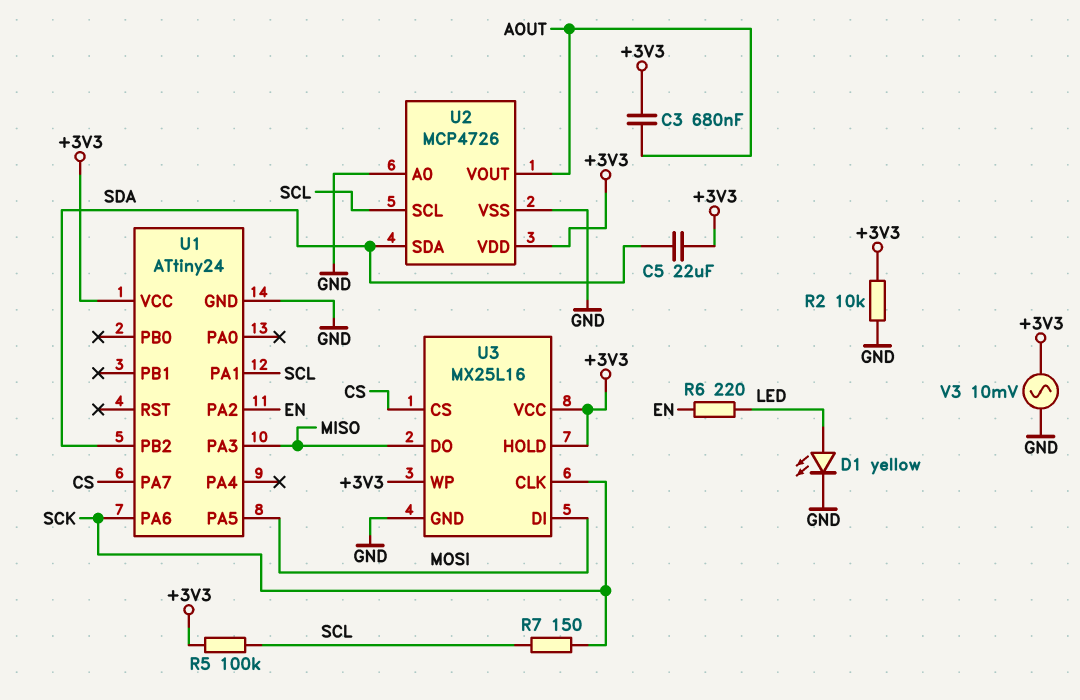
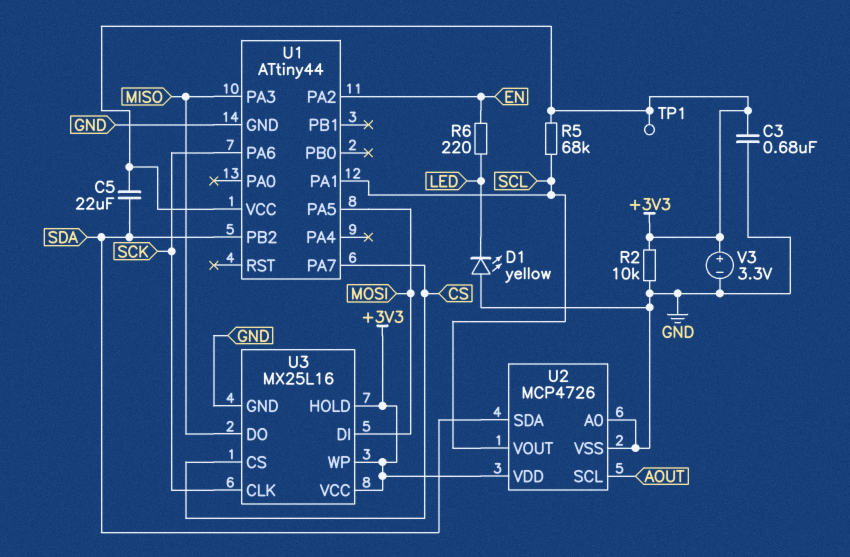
C3: 680nF (+3V3, AOUT) -> 680nF (+3V3, GND)
D1: LED yellow (A LED, K GND) -> LED yellow (A GND, K LED)
R5: 100k (+3V3, SCL) -> 68k (+3V3, SCL)
R7: 150 (SCK, SCL) -> none
TP1: none -> test point (+3V3)
U1: ATtiny24 -> ATtiny44
U2 pin SCL: SCL -> AOUT
U2 pin VOUT: AOUT -> SCL
V3: AC 10mV (+3V3, GND) -> 3.3V (plus +3V3, minus GND)

